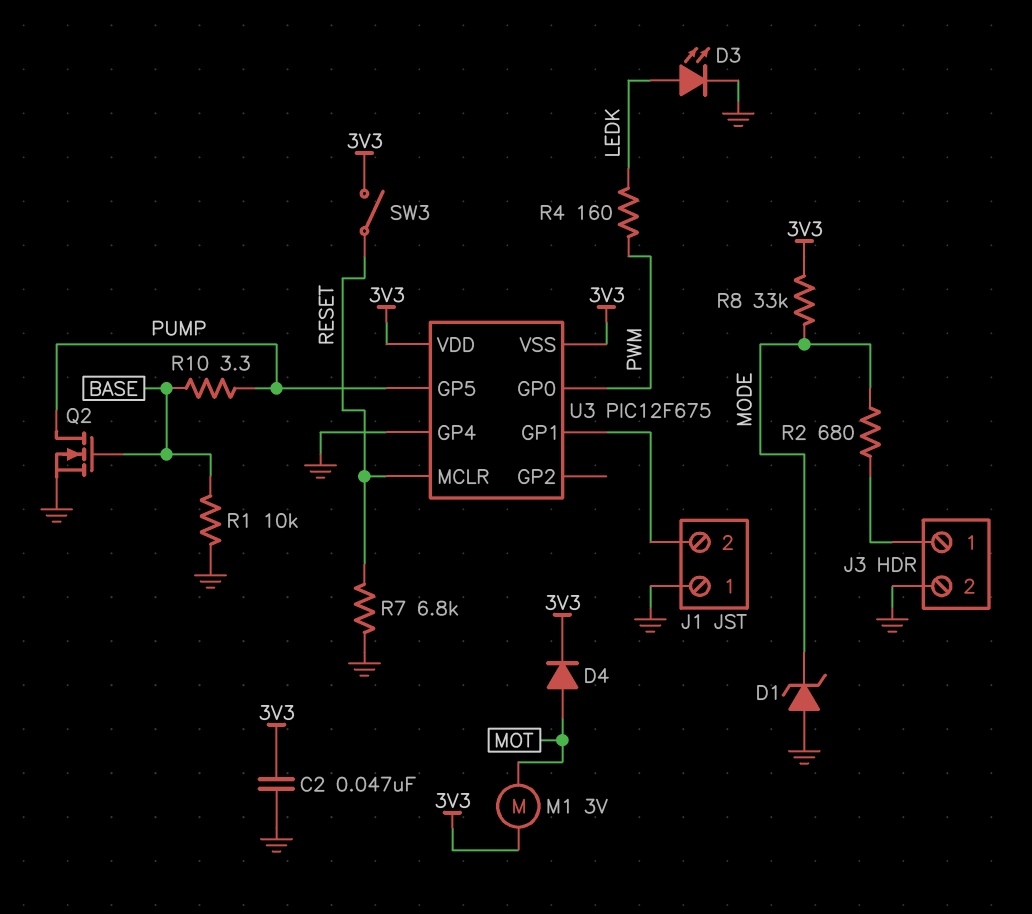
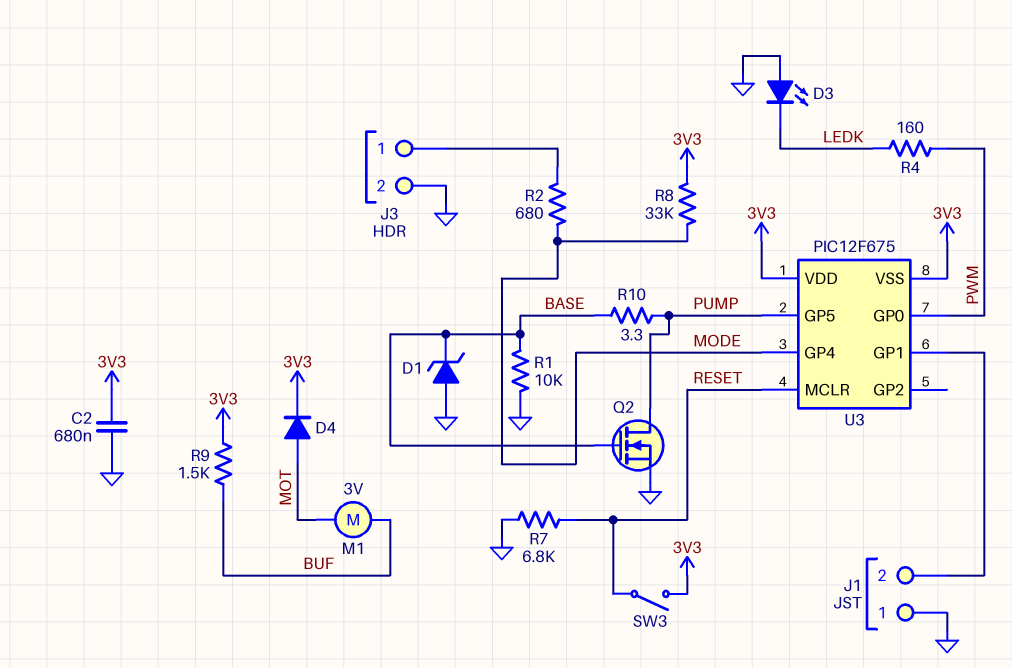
C2: 47nF (3V3, GND) -> 680nF (3V3, GND)
D1: zener (A GND, K MODE) -> zener (A GND, K BASE)
D3: LED (A LEDK, K GND) -> LED (A GND, K LEDK)
M1: motor 3V (3V3, MOT) -> motor 3V (BUF, MOT)
R9: none -> 1.5k (3V3, BUF)
U3 pin GP4: GND -> MODE

